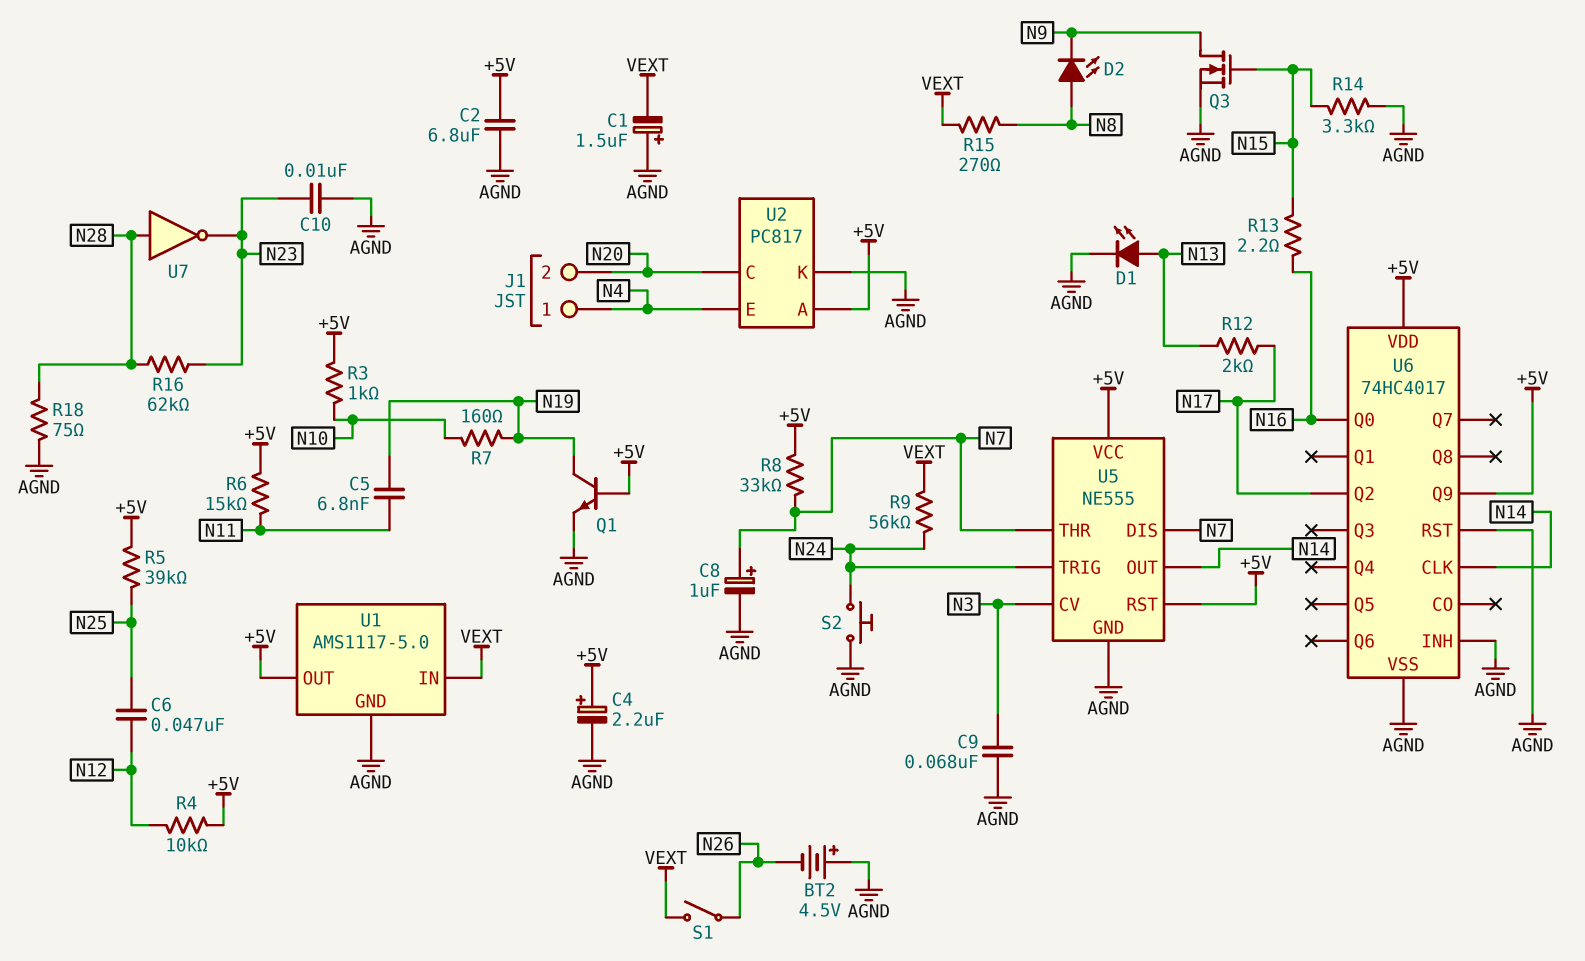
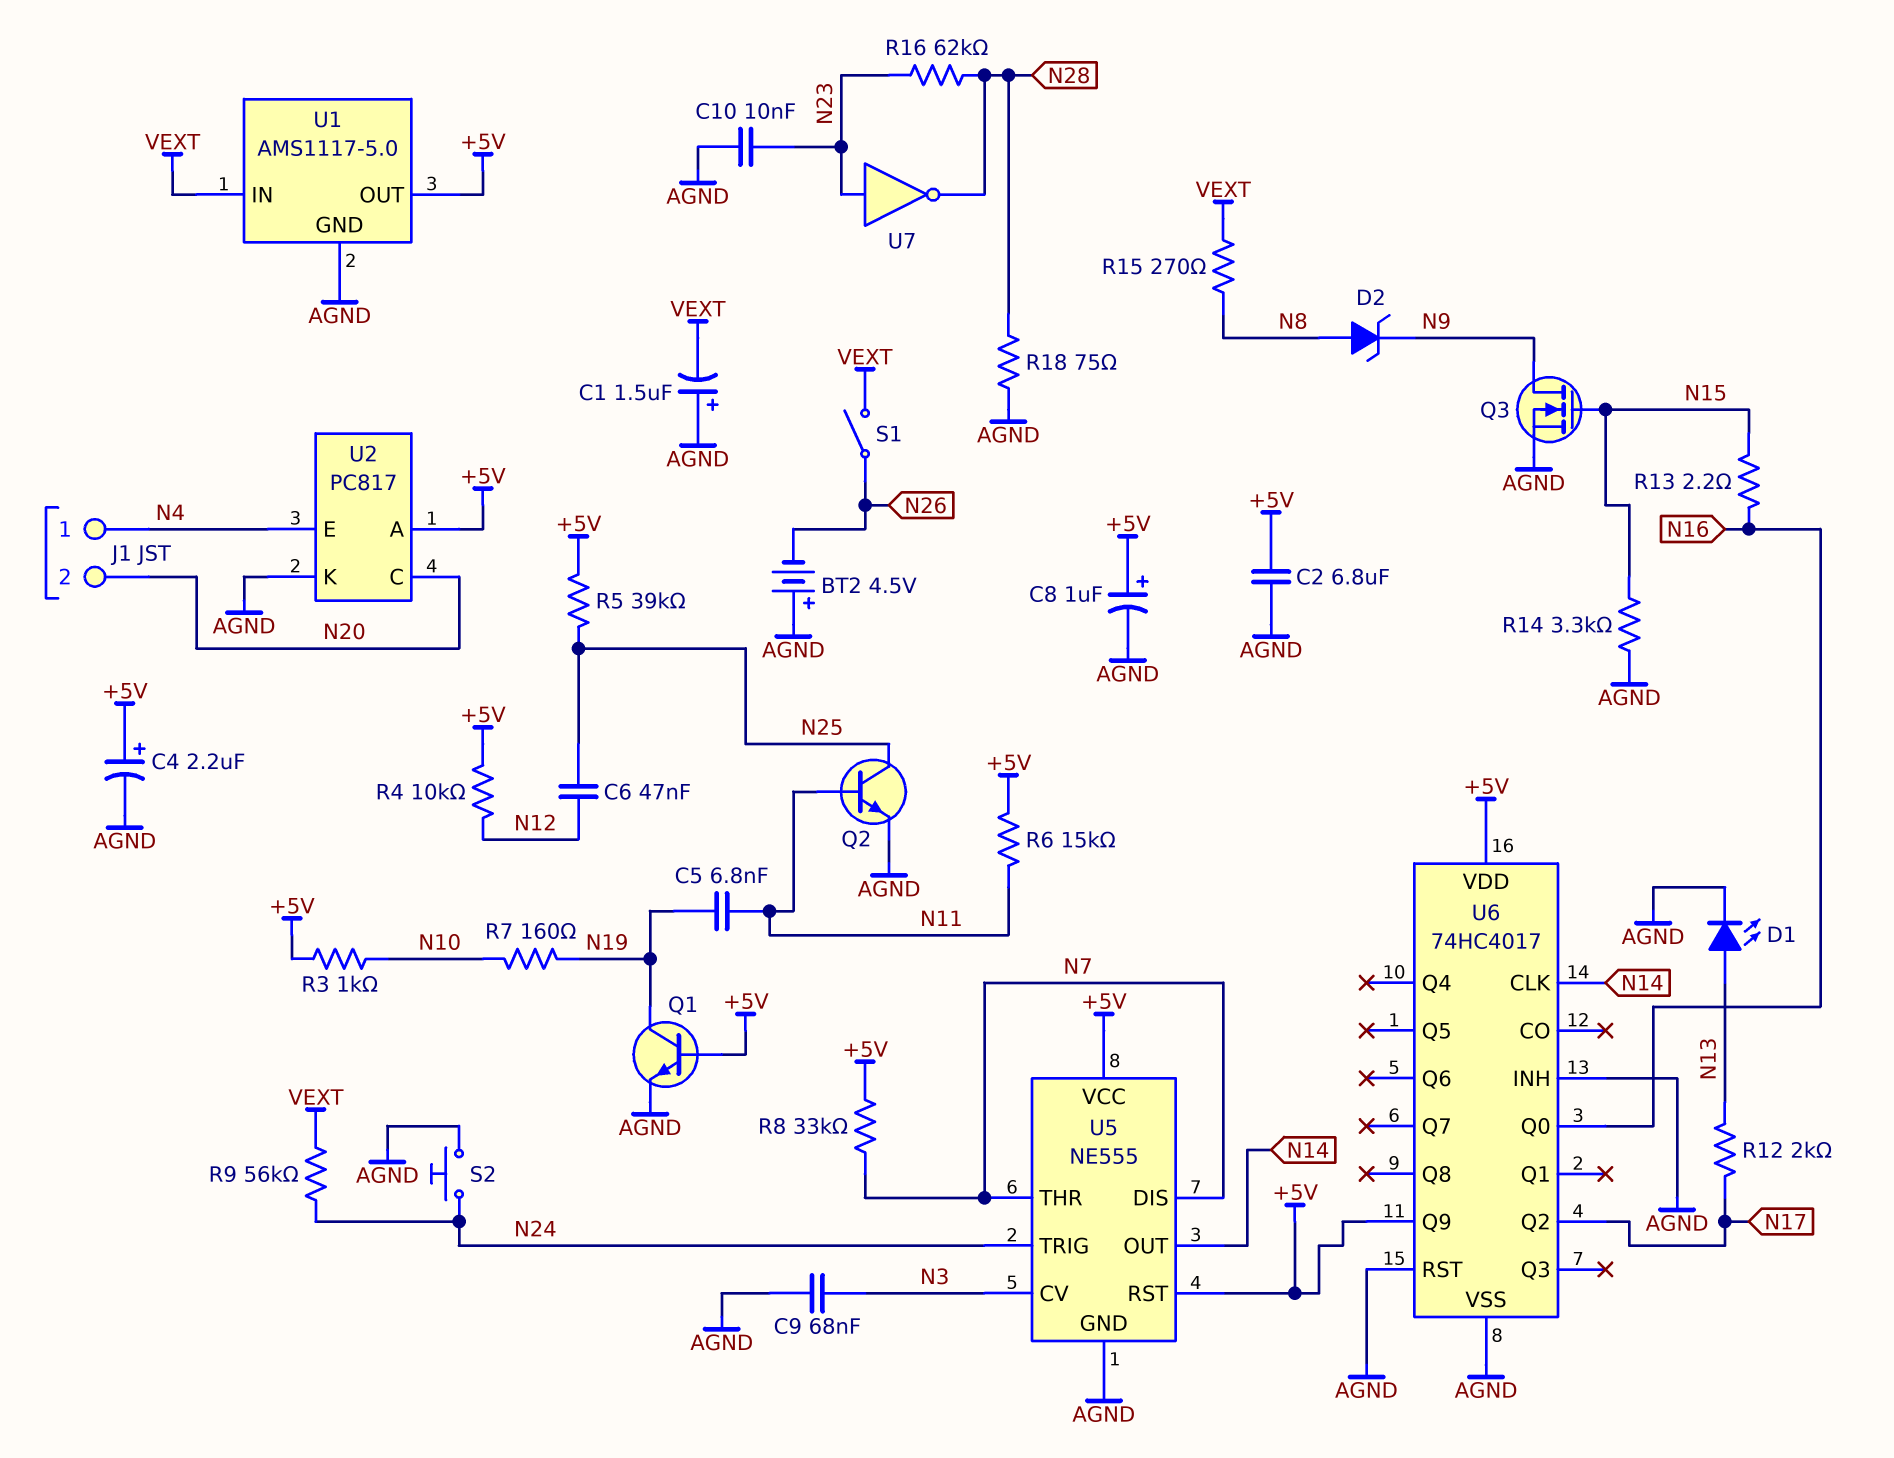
C8: 1uF (plus N7, minus AGND) -> 1uF (plus +5V, minus AGND)
D2: LED (A N8, K N9) -> zener (A N8, K N9)
Q2: none -> NPN (B N11, C N25, E AGND)
U7: NOT (in N28, out N23) -> NOT (in N23, out N28)

